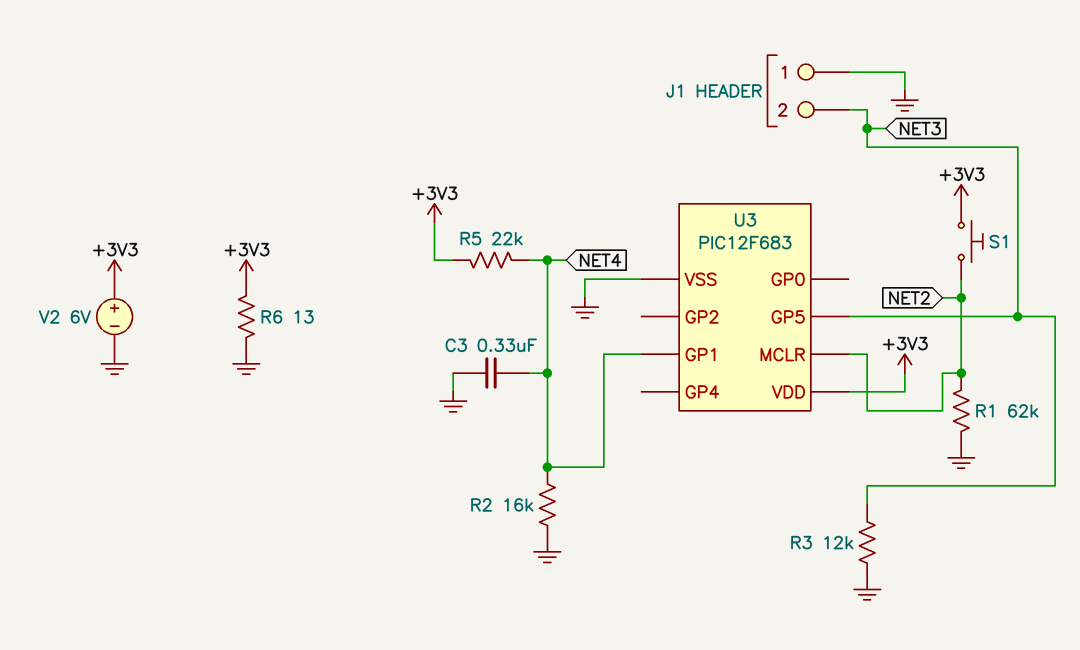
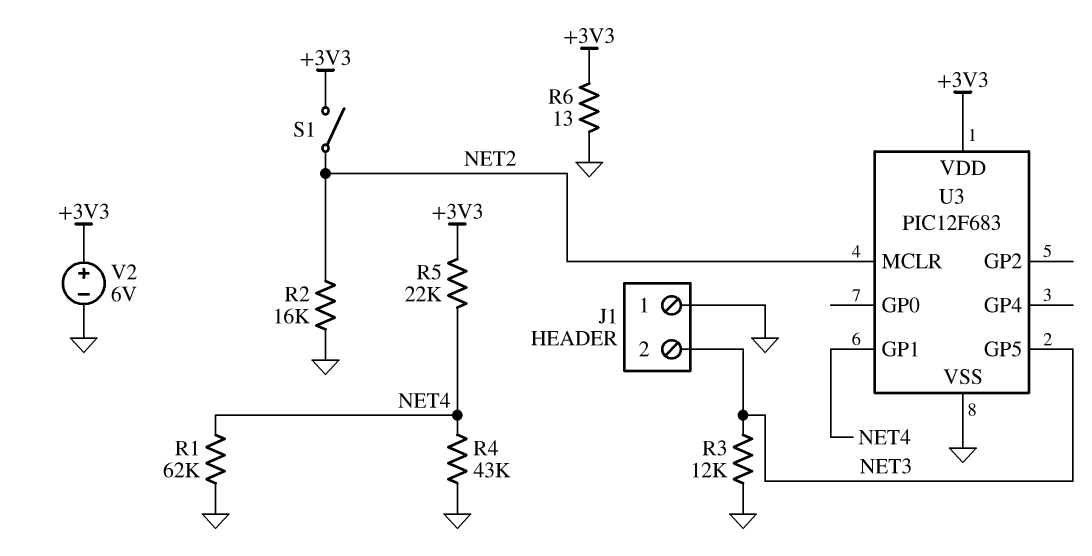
C3: 330nF (GND, NET4) -> none
R1: 62k (GND, NET2) -> 62k (GND, NET4)
R2: 16k (GND, NET4) -> 16k (GND, NET2)
R4: none -> 43k (GND, NET4)
S1: button (+3V3, NET2) -> switch (+3V3, NET2)

